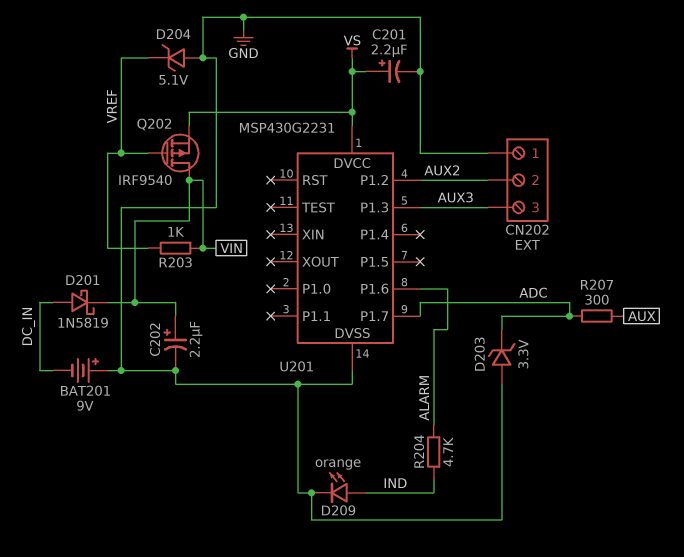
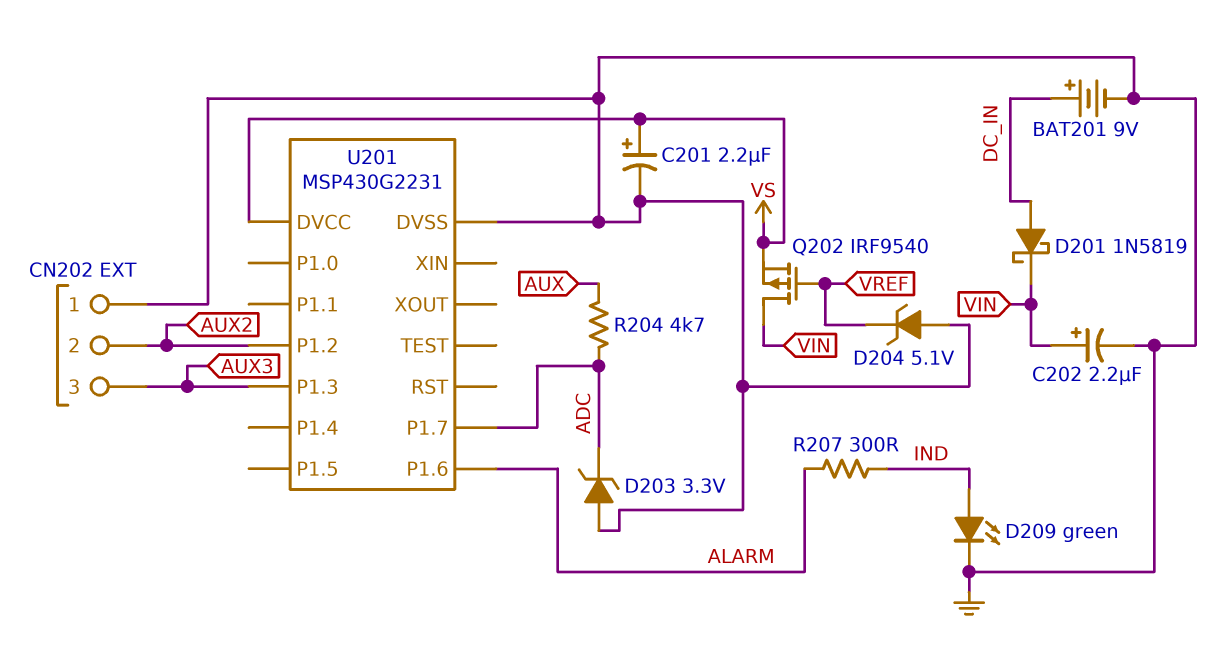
BAT201: 9V (plus GND, minus DC_IN) -> 9V (plus DC_IN, minus GND)
D209: LED orange (A IND, K GND) -> LED green (A IND, K GND)
R203: 1k (VIN, VREF) -> none
R204: 4.7k (ALARM, IND) -> 4.7k (ADC, AUX)
R207: 300 (ADC, AUX) -> 300 (ALARM, IND)

